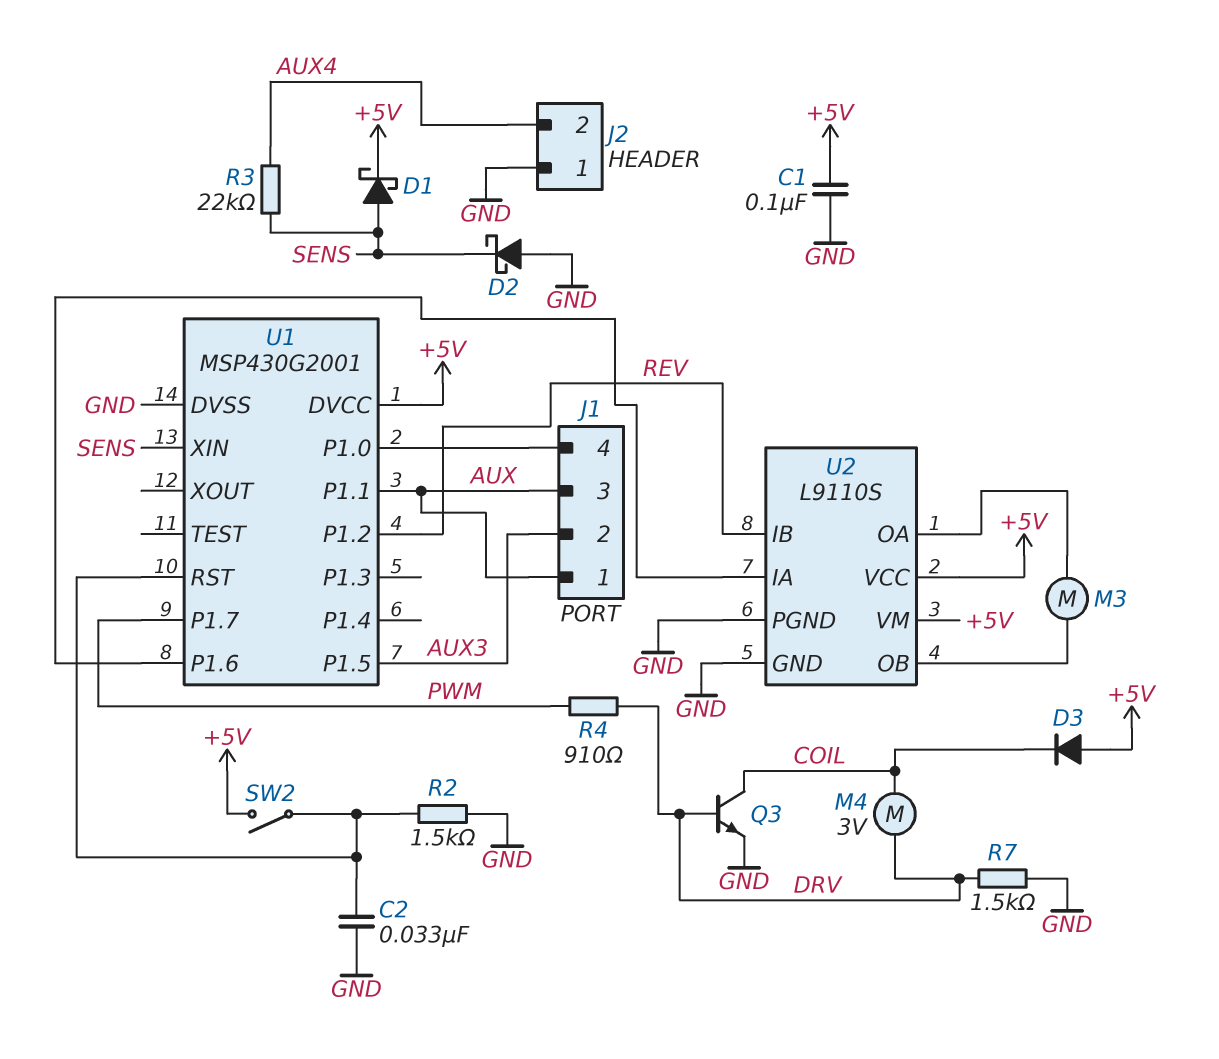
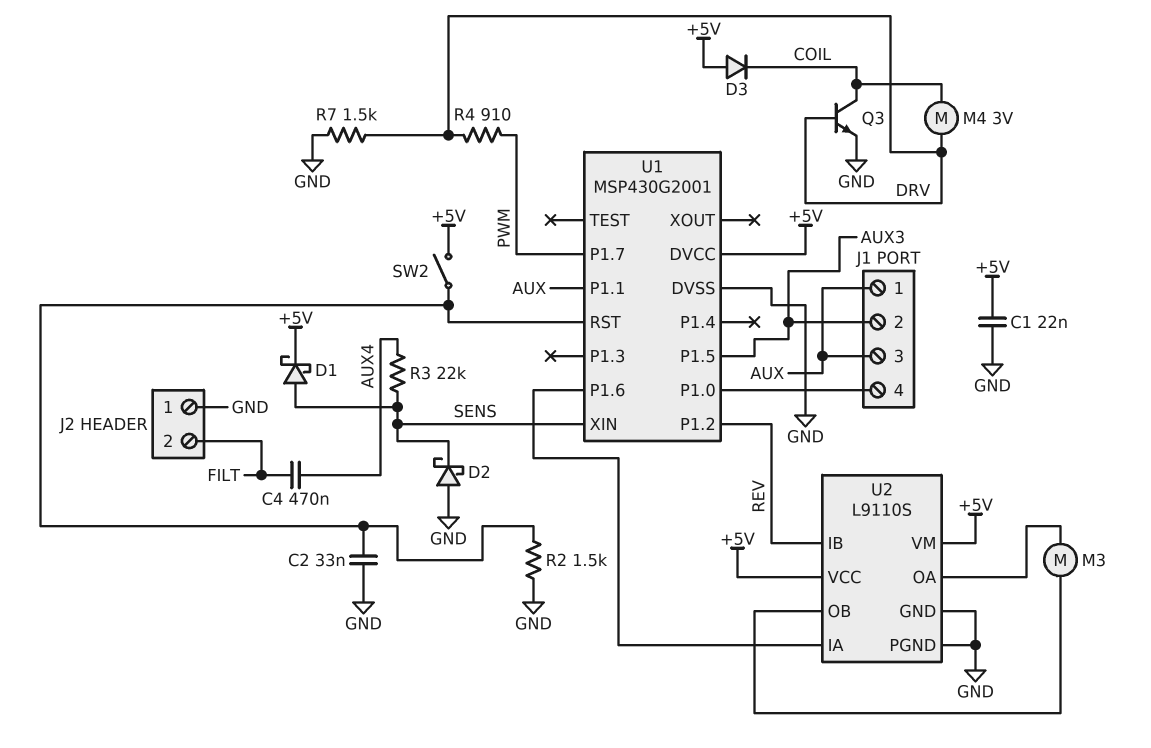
C1: 100nF (+5V, GND) -> 22nF (+5V, GND)
C4: none -> 470nF (AUX4, FILT)
J2 pin 2: AUX4 -> FILT

